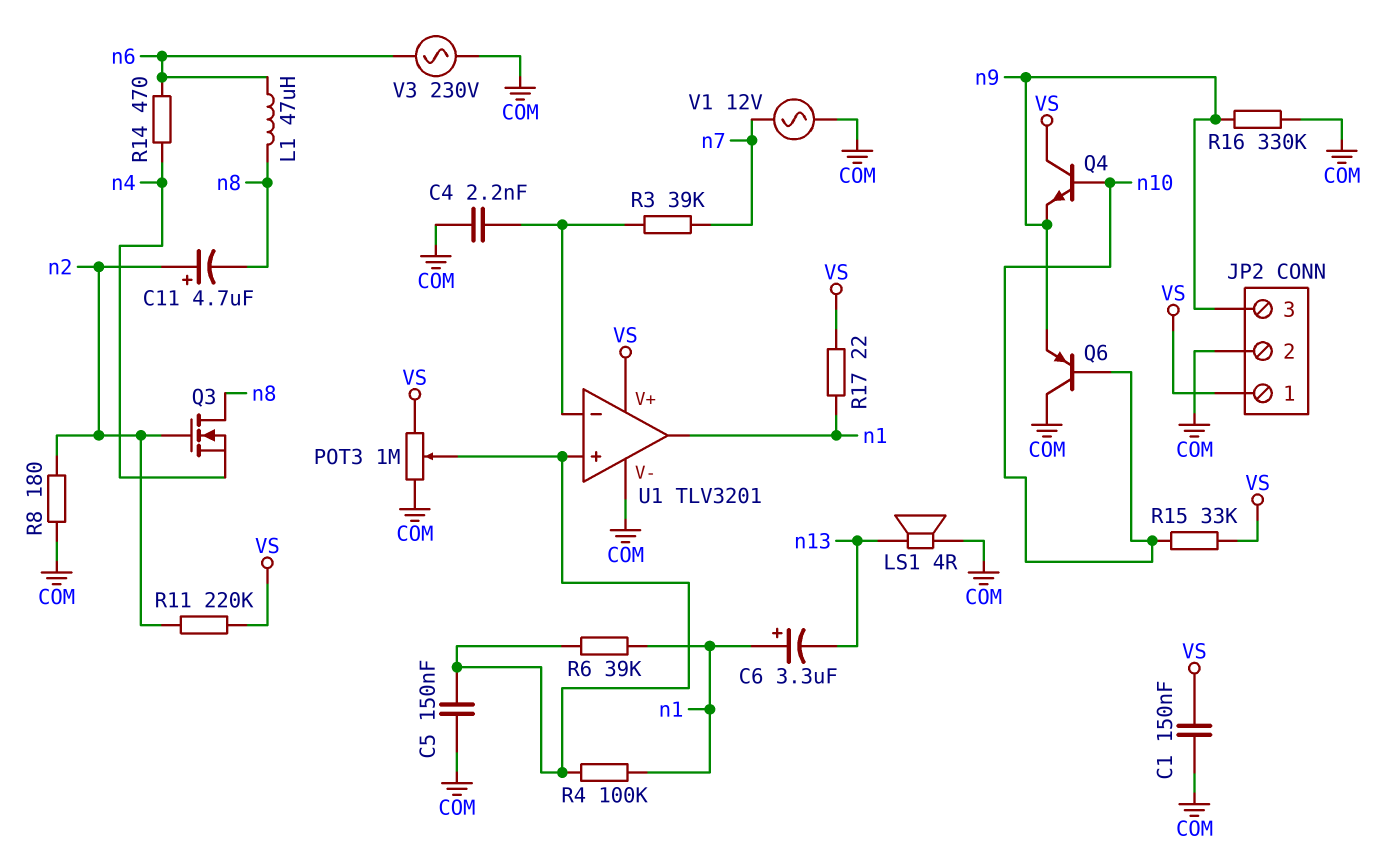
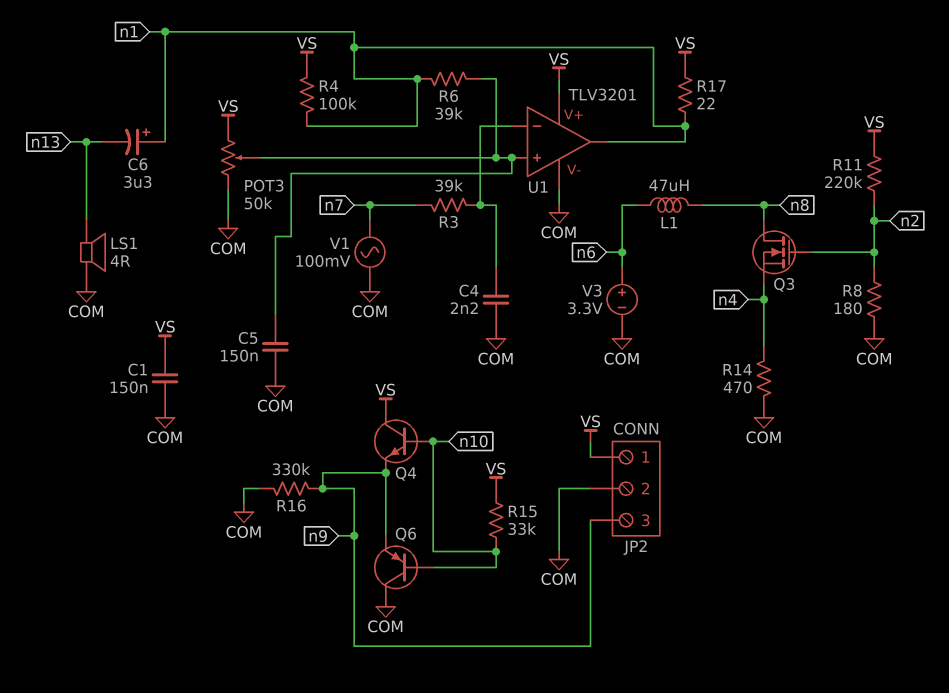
C11: 4.7uF (plus n2, minus n8) -> none
POT3: 1M (COM, VS, wiper U1/in+) -> 50k (COM, VS, wiper U1/in+)
R4: 100k (U1/in+, n1) -> 100k (VS, n1)
R14: 470 (n4, n6) -> 470 (COM, n4)
V1: AC 12V (COM, n7) -> AC 100mV (COM, n7)
V3: AC 230V (COM, n6) -> 3.3V (plus n6, minus COM)

